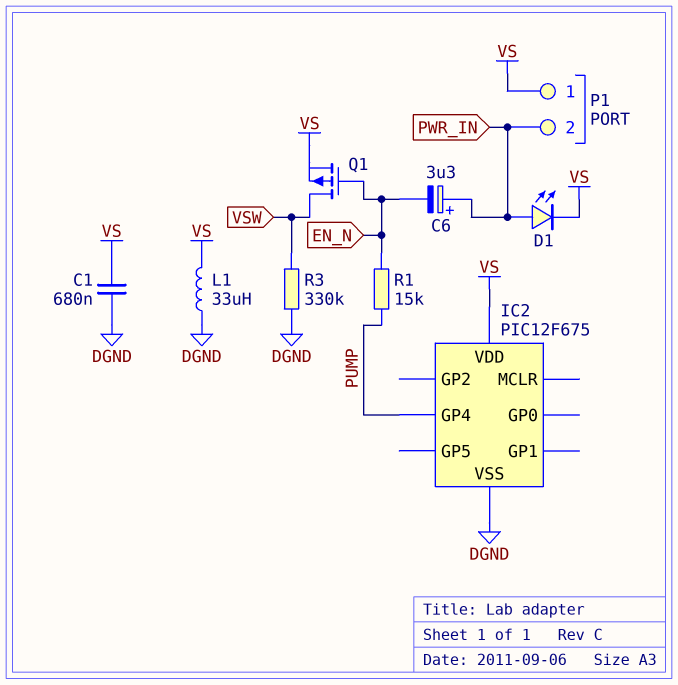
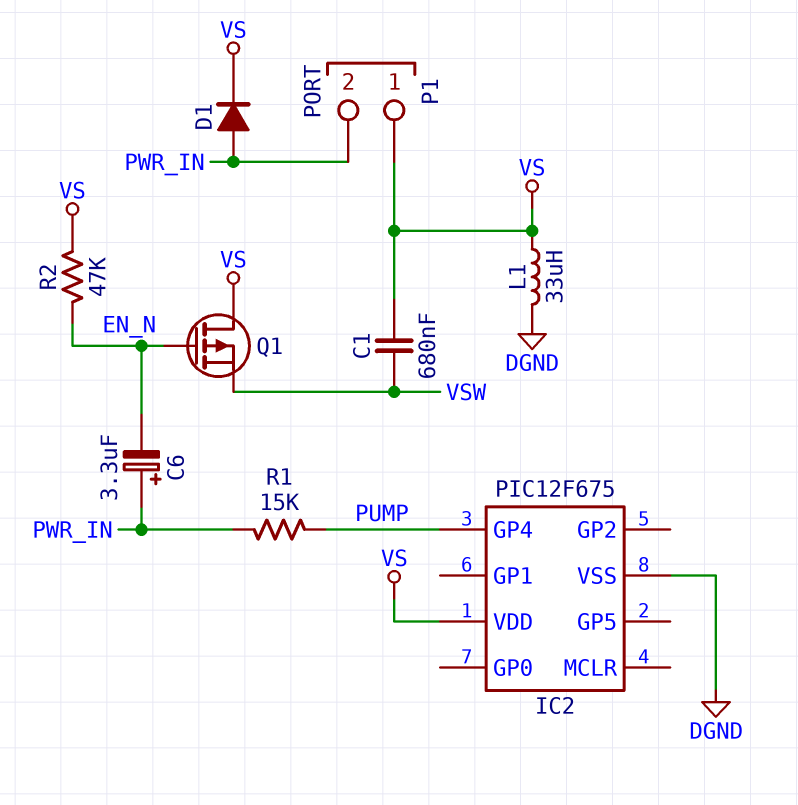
C1: 680nF (DGND, VS) -> 680nF (VS, VSW)
D1: LED (A PWR_IN, K VS) -> diode (A PWR_IN, K VS)
Q1: PMOS (G EN_N, D VSW, S VS) -> PMOS (G EN_N, D VS, S VSW)
R1: 15k (EN_N, PUMP) -> 15k (PUMP, PWR_IN)
R2: none -> 47k (EN_N, VS)
R3: 330k (DGND, VSW) -> none

